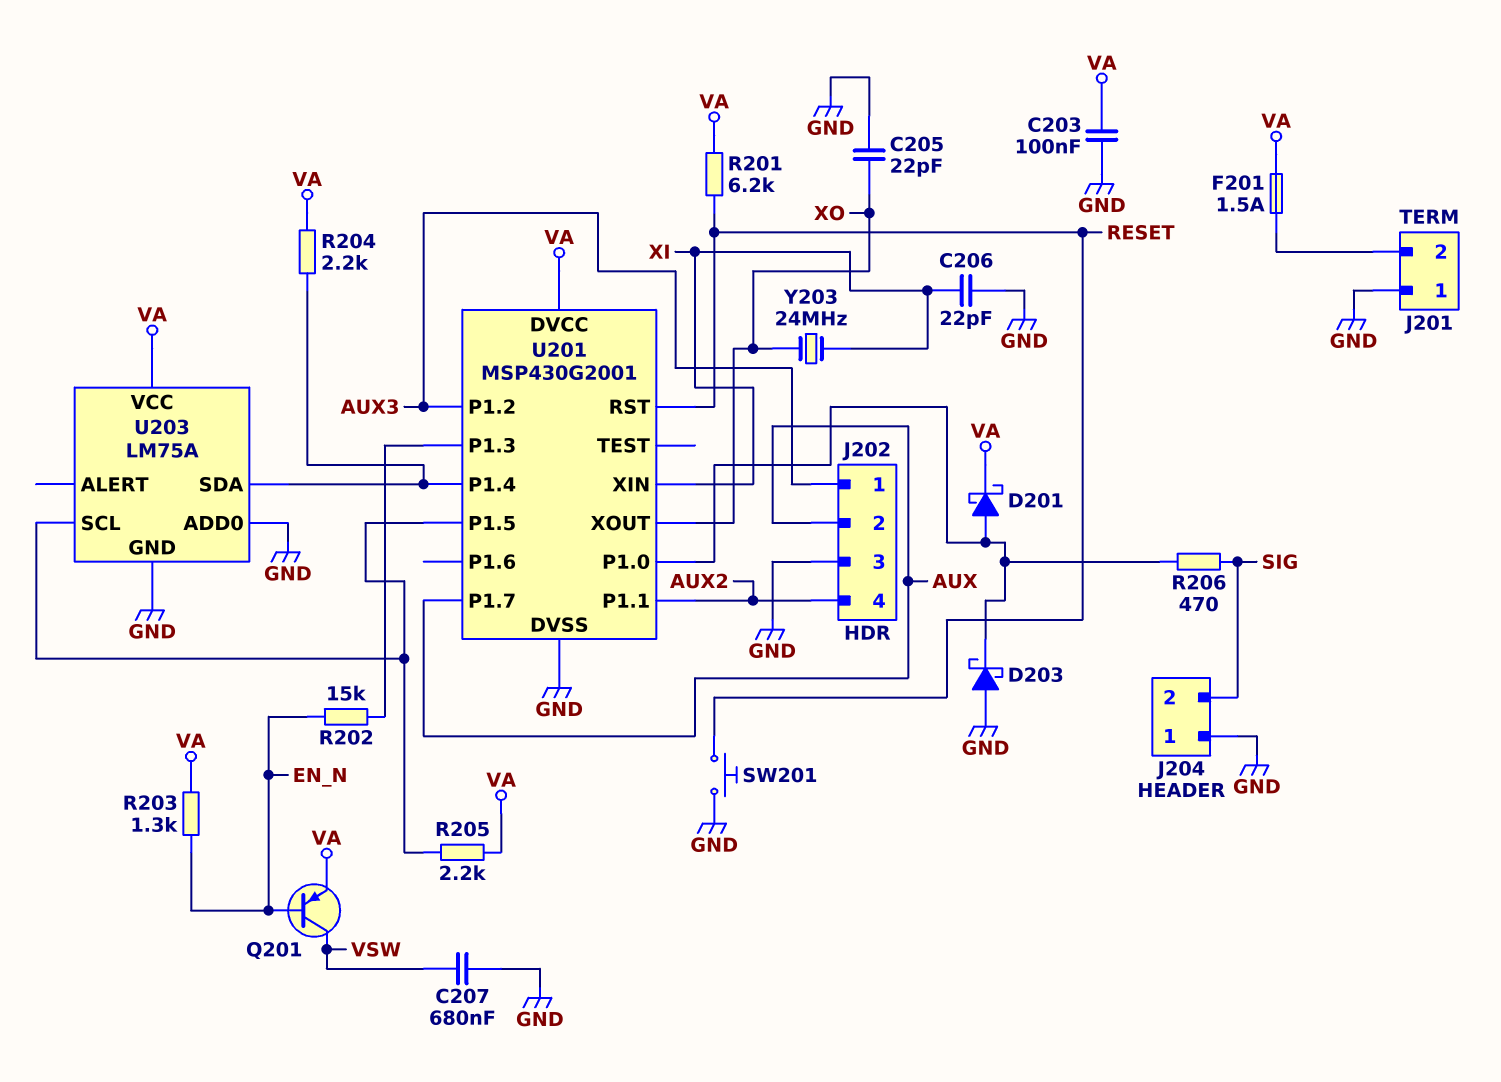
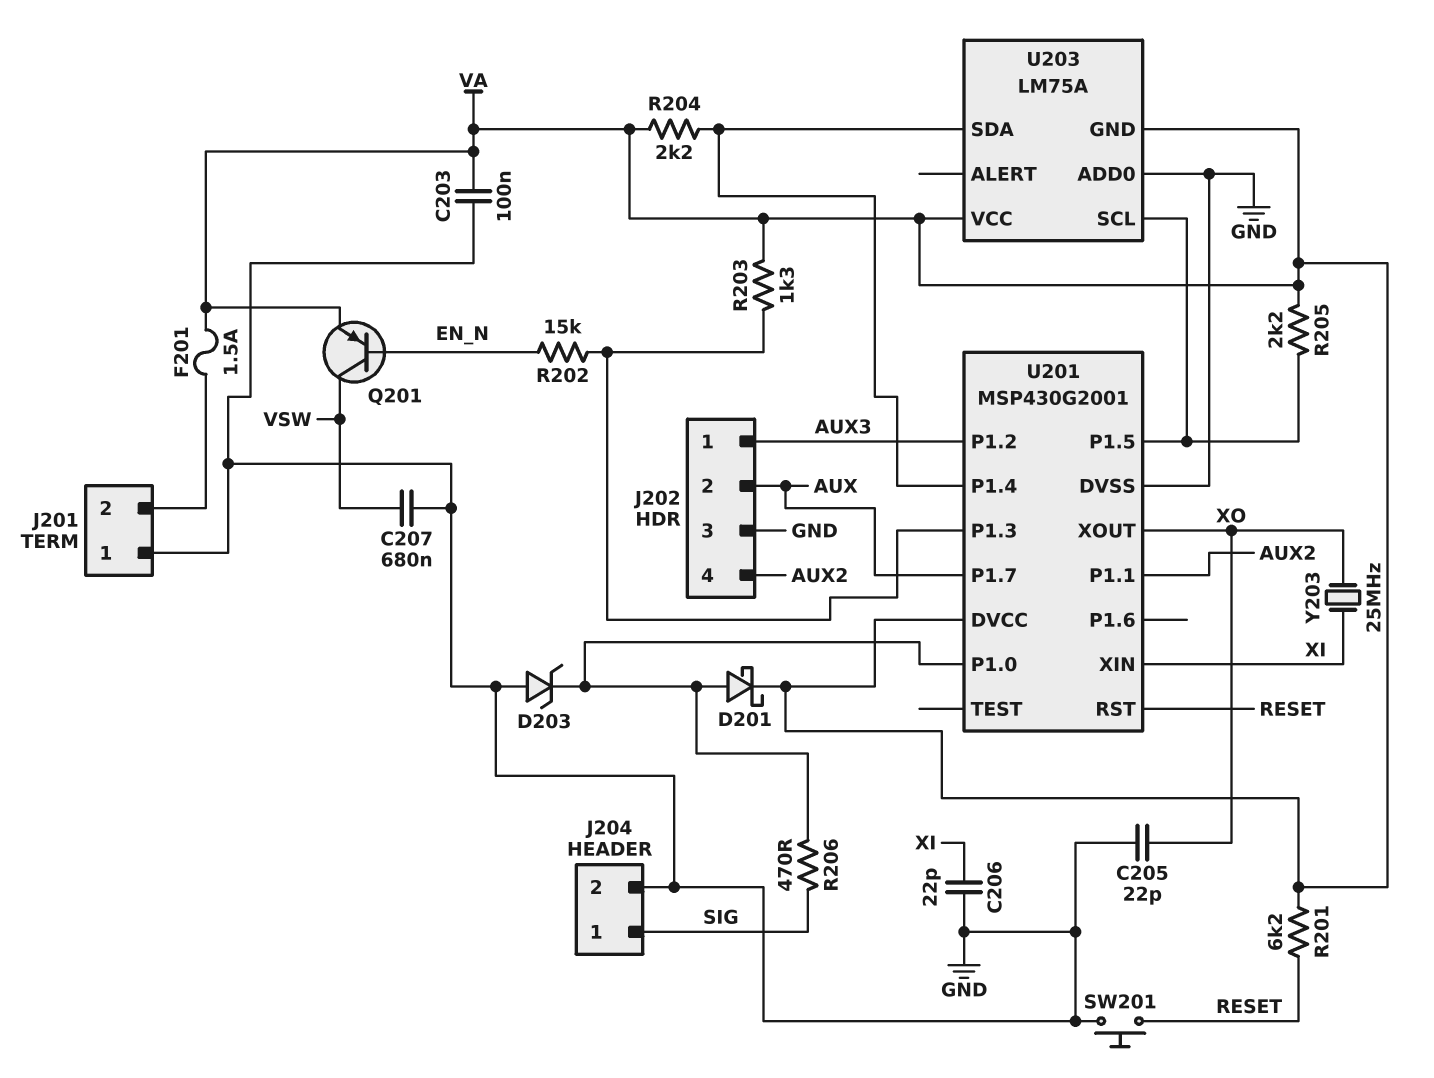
D203: schottky (A GND, K U201/P1.0) -> zener (A GND, K U201/P1.0)
J204 pin 1: GND -> SIG
J204 pin 2: SIG -> GND
R203: 1.3k (EN_N, VA) -> 1.3k (U201/P1.3, VA)
U203 pin GND: GND -> VA
Y203: 24MHz (XI, XO) -> 25MHz (XI, XO)

